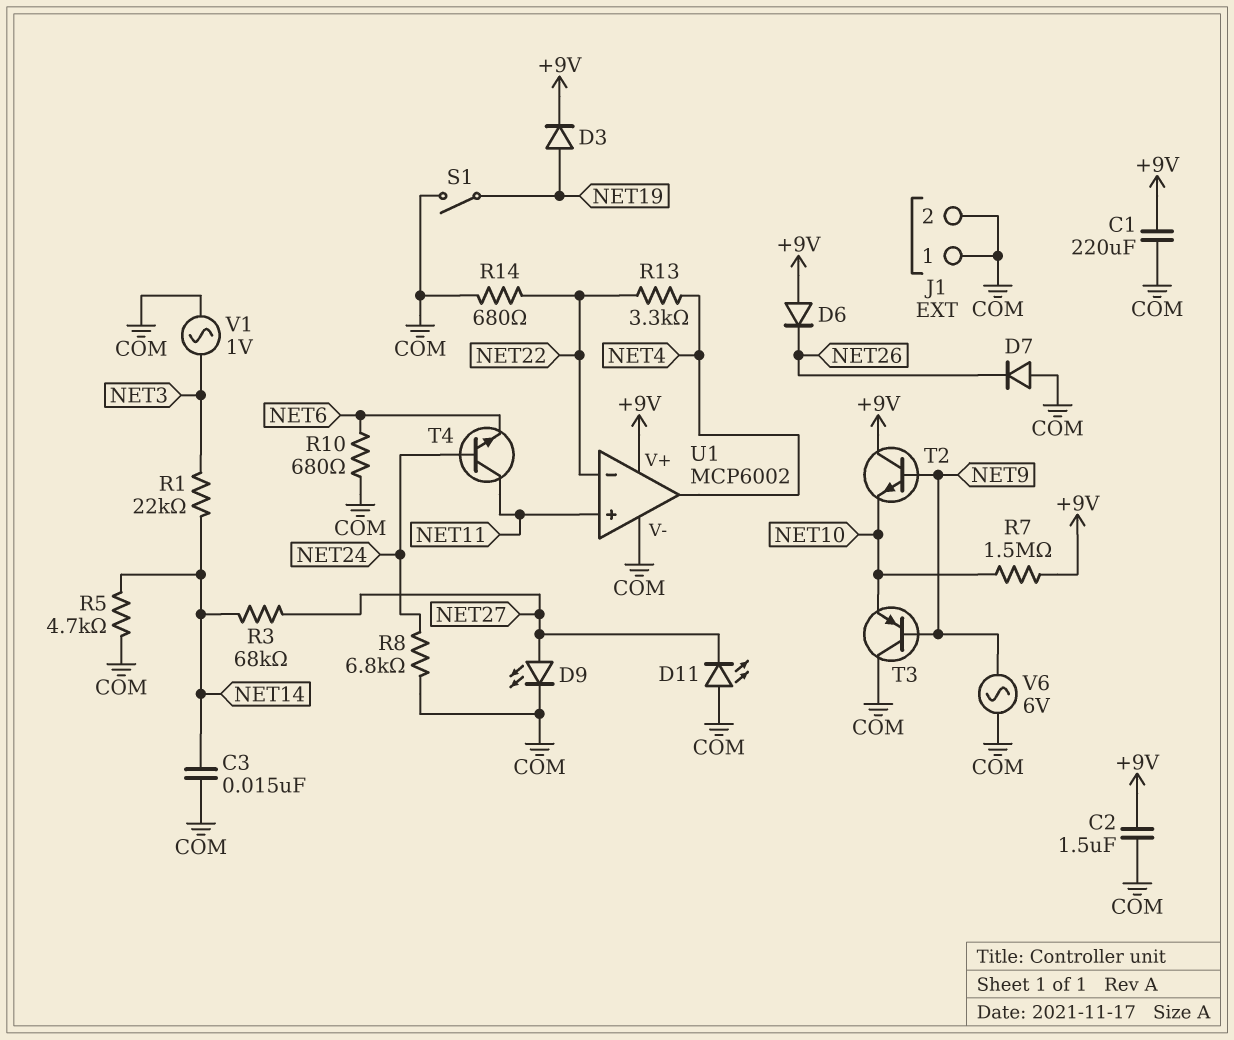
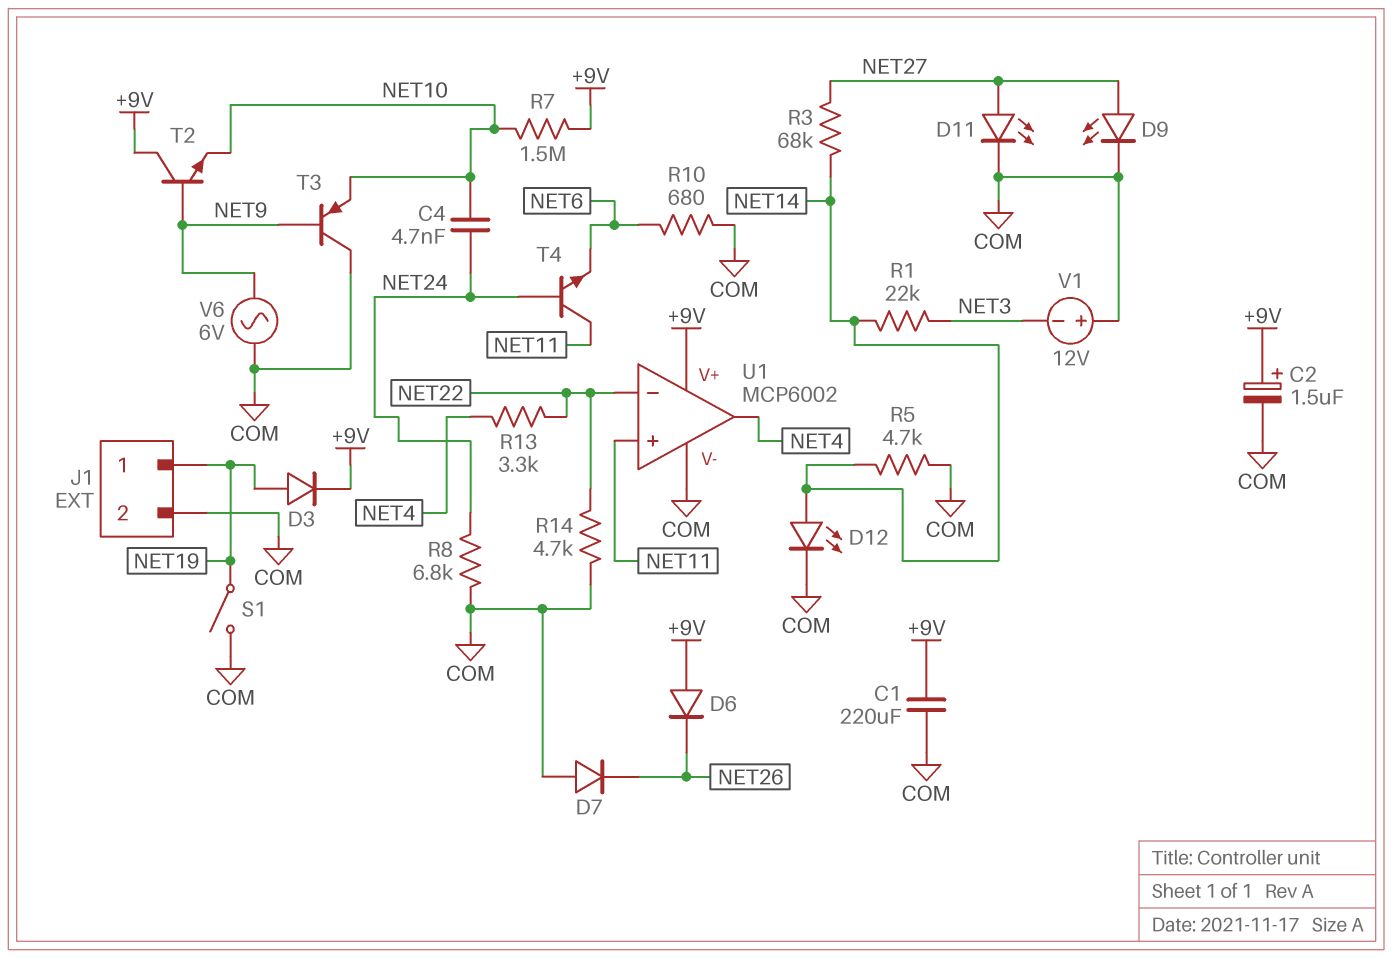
C2: 1.5uF (+9V, COM) -> 1.5uF (plus +9V, minus COM)
C3: 15nF (COM, NET14) -> none
C4: none -> 4.7nF (NET10, NET24)
D11: LED (A COM, K NET27) -> LED (A NET27, K COM)
D12: none -> LED (A NET14, K COM)
J1 pin 1: COM -> NET19
R14: 680 (COM, NET22) -> 4.7k (COM, NET22)
V1: AC 1V (COM, NET3) -> 12V (plus COM, minus NET3)

